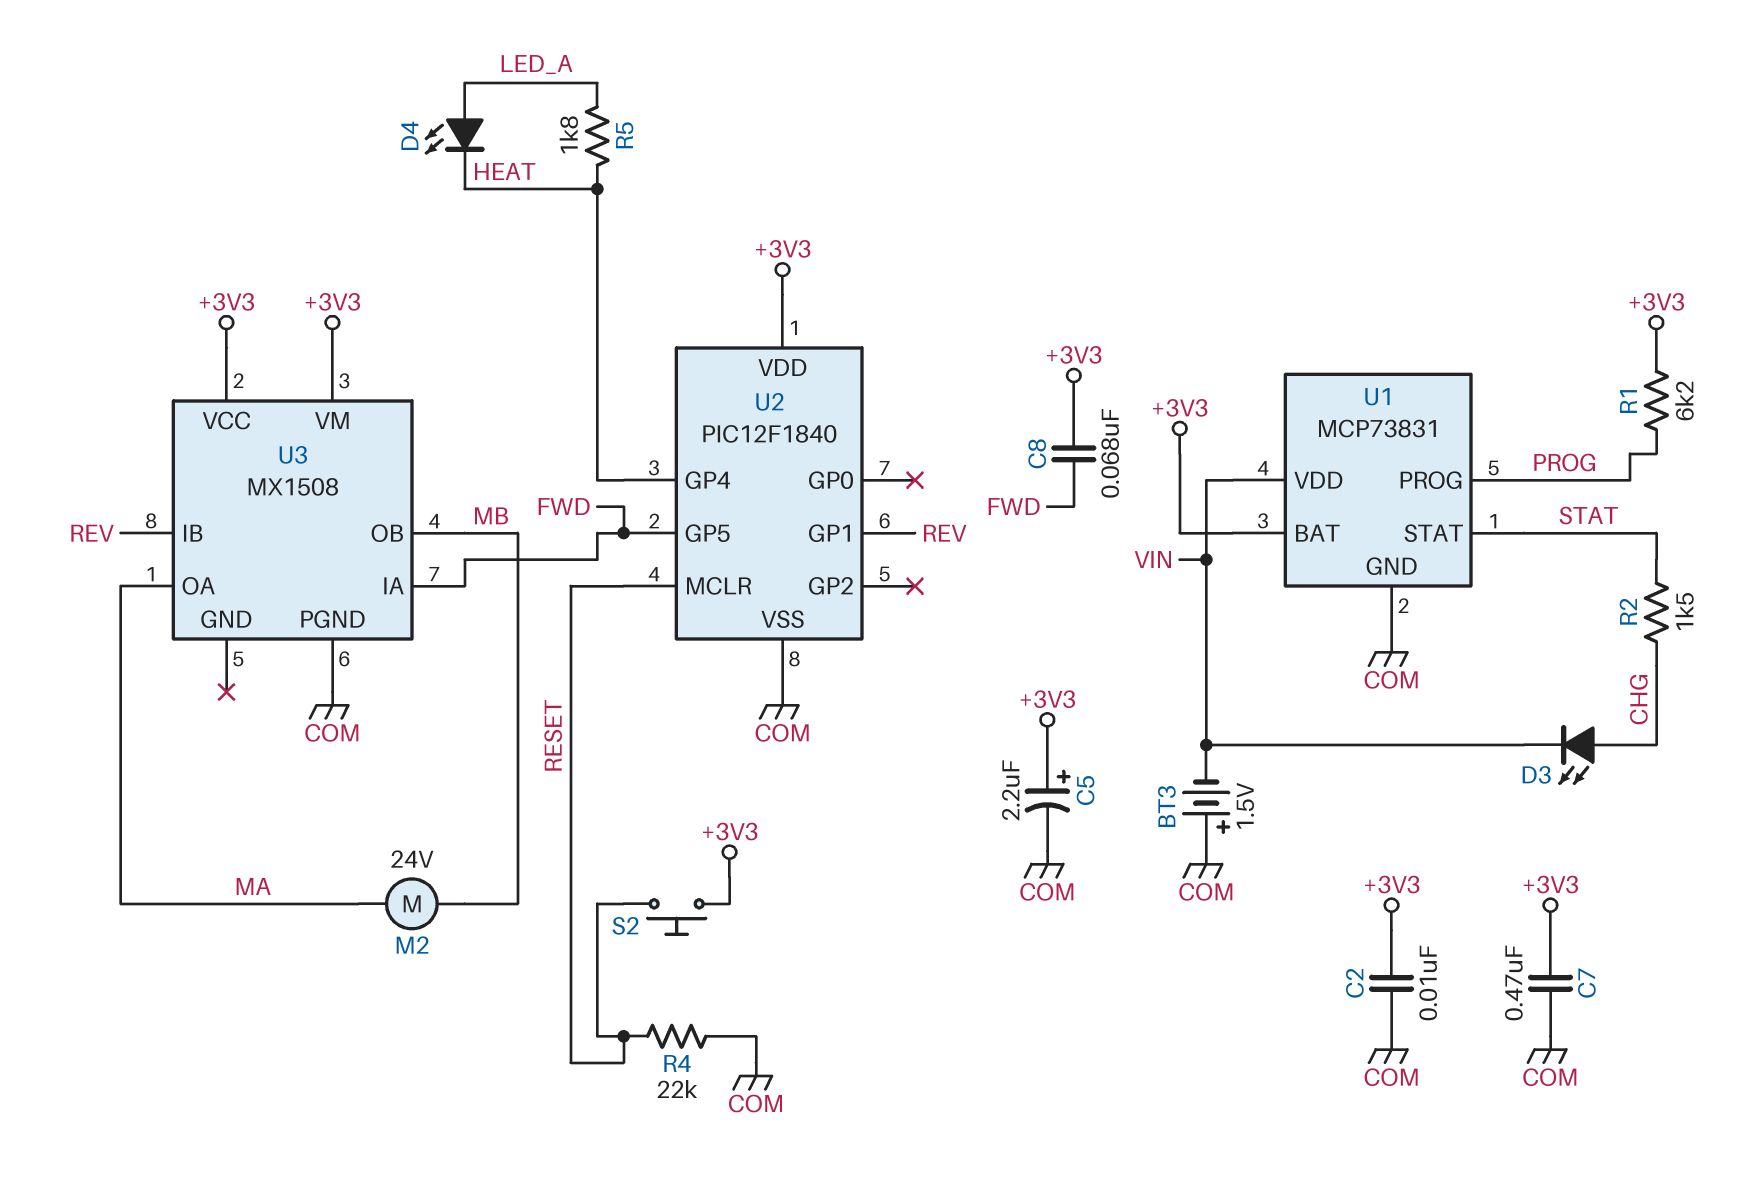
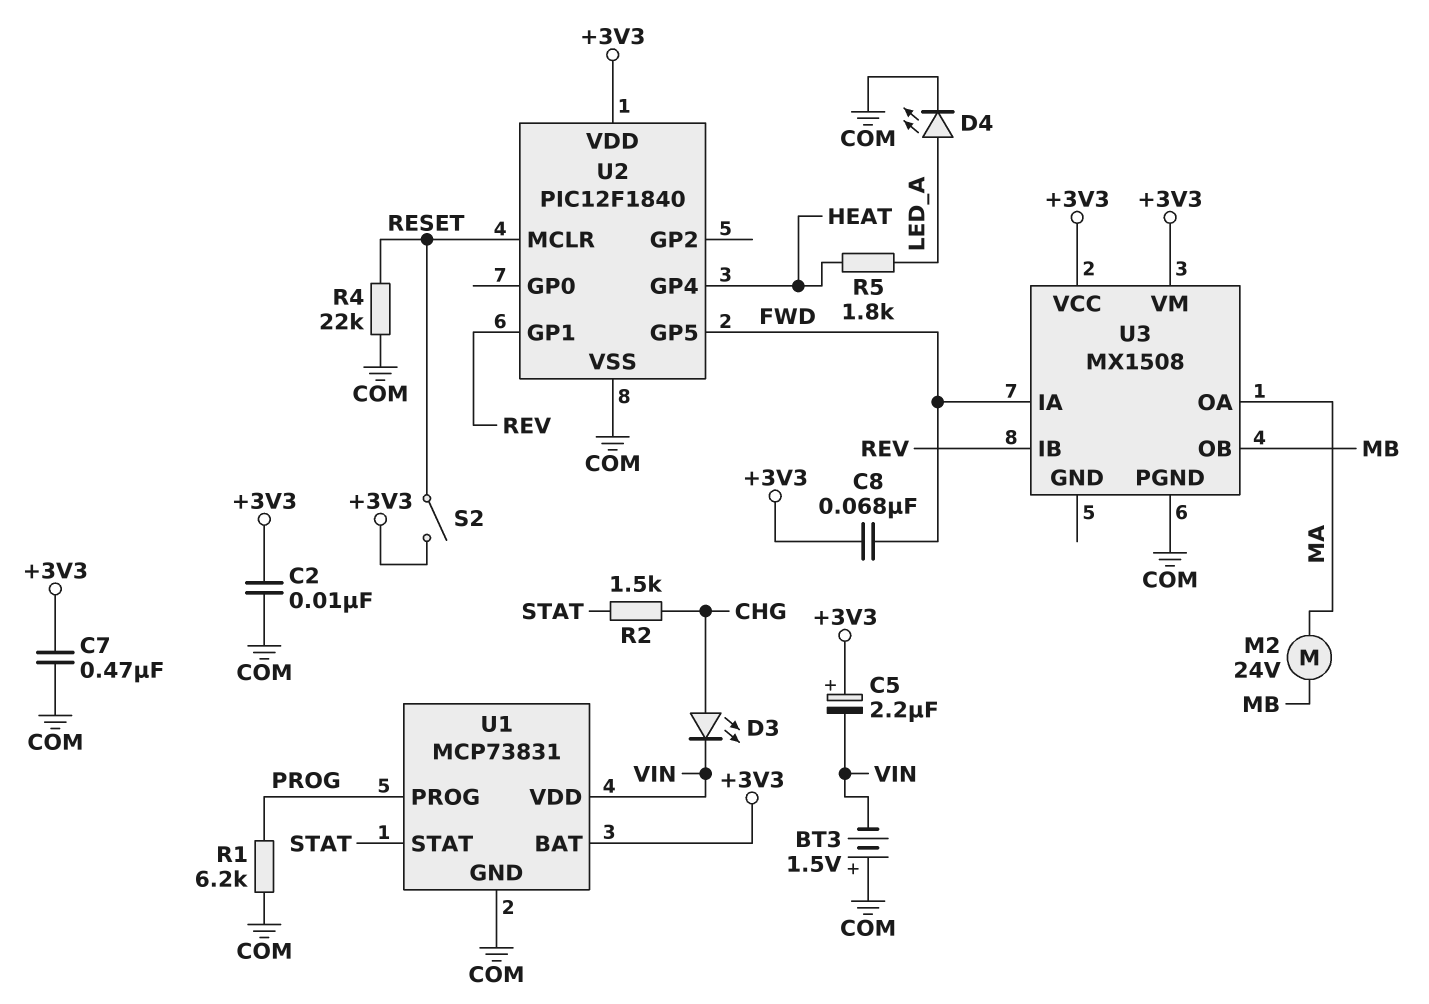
C5: 2.2uF (plus +3V3, minus COM) -> 2.2uF (plus +3V3, minus VIN)
D4: LED (A LED_A, K HEAT) -> LED (A LED_A, K COM)
R1: 6.2k (+3V3, PROG) -> 6.2k (COM, PROG)
S2: button (+3V3, RESET) -> switch (+3V3, RESET)

